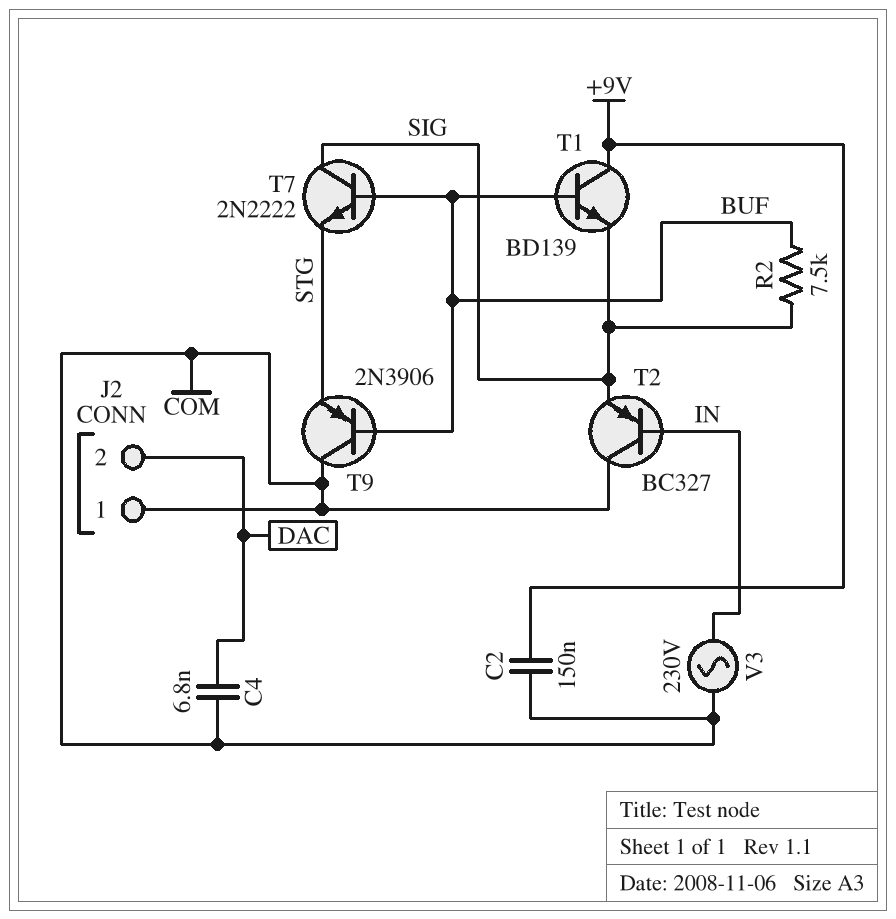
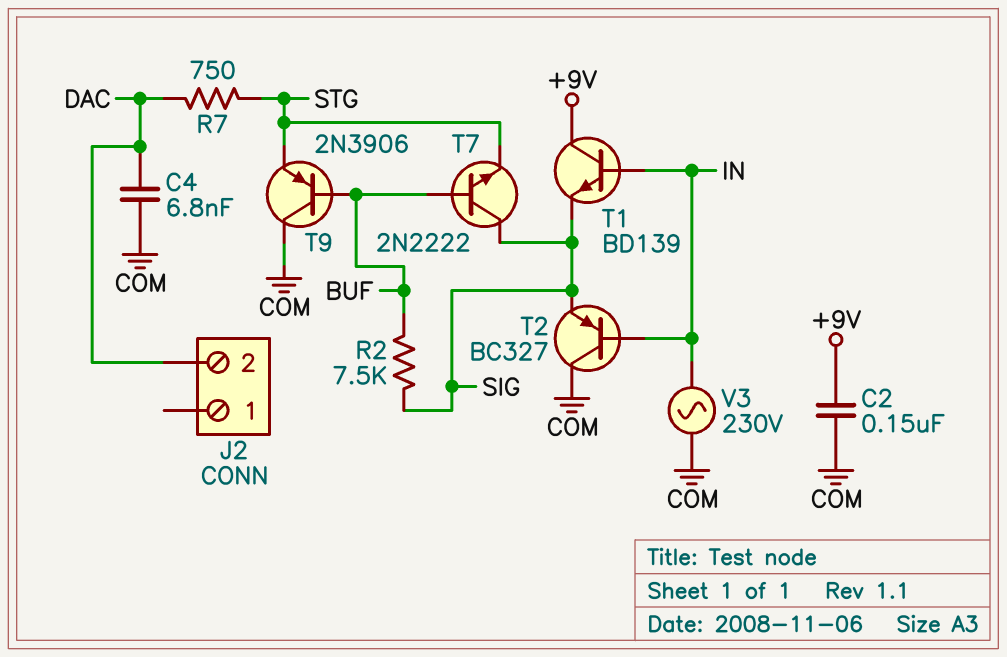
J2 pin 1: COM -> none
R7: none -> 750 (DAC, STG)
T1: NPN BD139 (B BUF, C +9V, E SIG) -> NPN BD139 (B IN, C +9V, E SIG)

